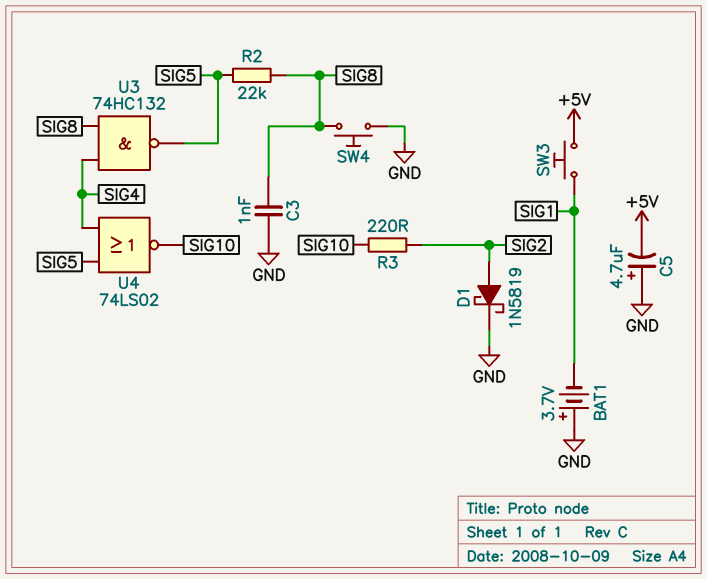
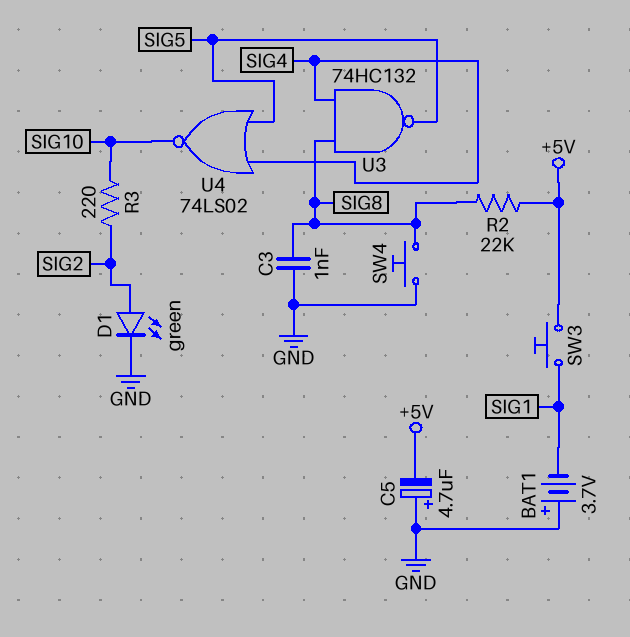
D1: schottky 1N5819 (A SIG2, K GND) -> LED green (A SIG2, K GND)
R2: 22k (SIG5, SIG8) -> 22k (+5V, SIG8)

